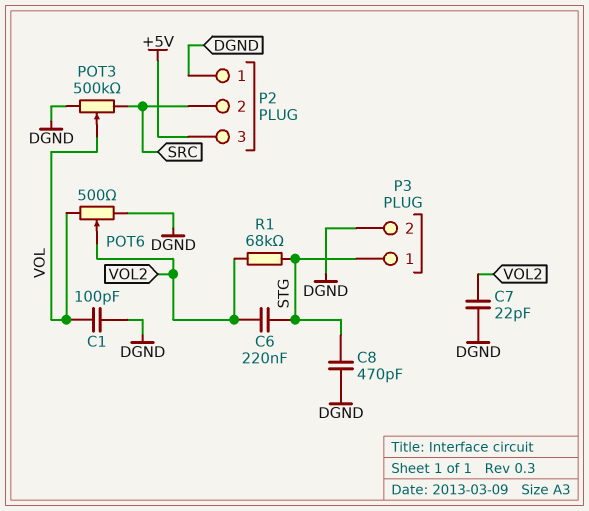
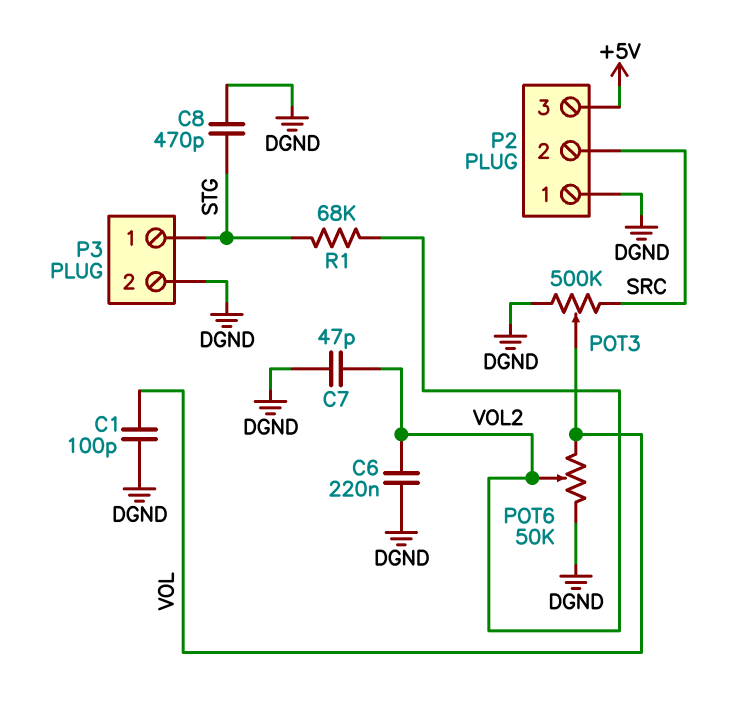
C6: 220nF (STG, VOL2) -> 220nF (DGND, VOL2)
C7: 22pF (DGND, VOL2) -> 47pF (DGND, VOL2)
POT6: 500 (DGND, VOL, wiper VOL2) -> 50k (DGND, VOL, wiper VOL2)

